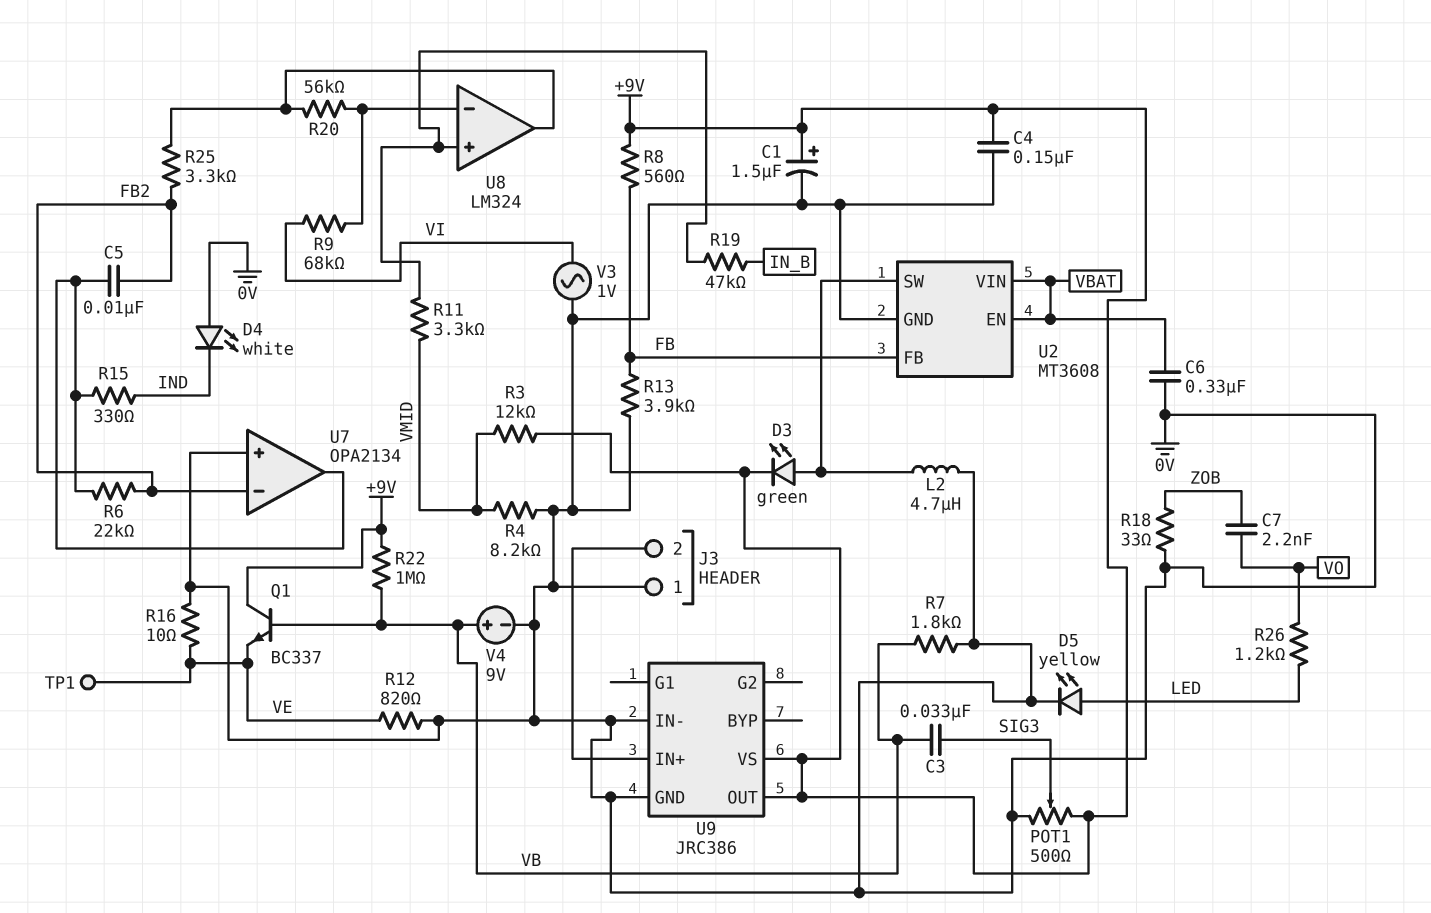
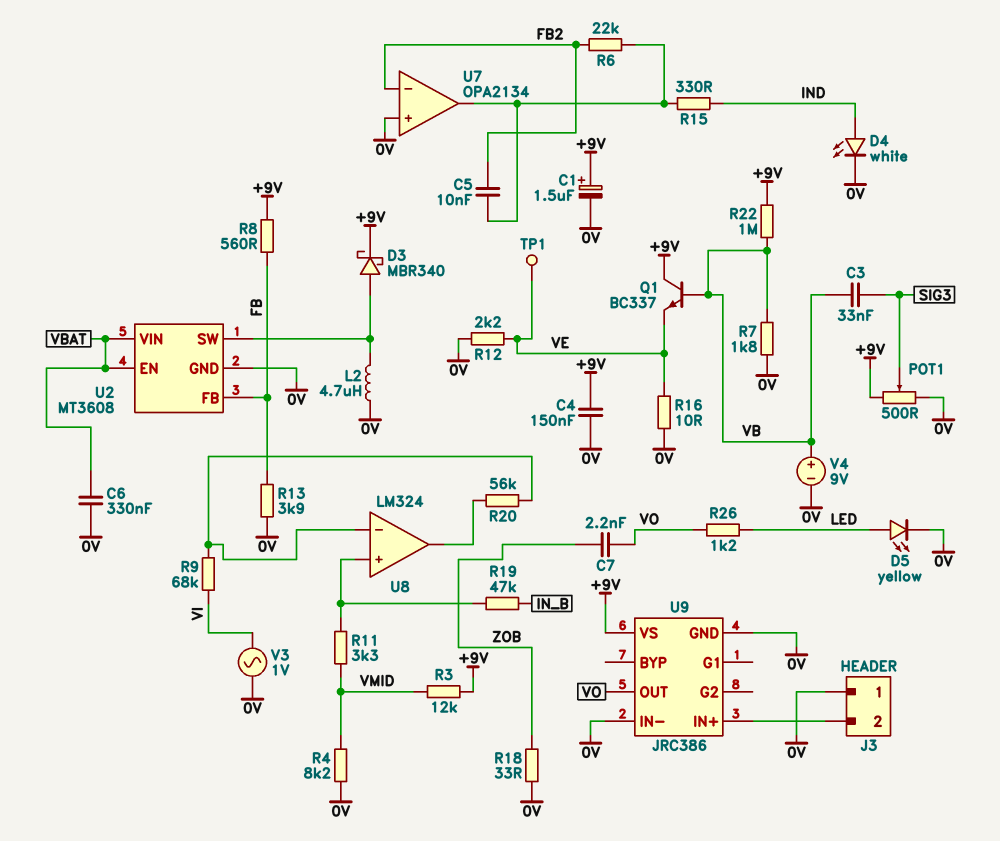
D3: LED green (A U2/SW, K +9V) -> schottky MBR340 (A U2/SW, K +9V)
D4: LED white (A 0V, K IND) -> LED white (A IND, K 0V)
R12: 820 (0V, VE) -> 2.2k (0V, VE)
R25: 3.3k (FB2, U8/out) -> none
U9 pin OUT: +9V -> VO

